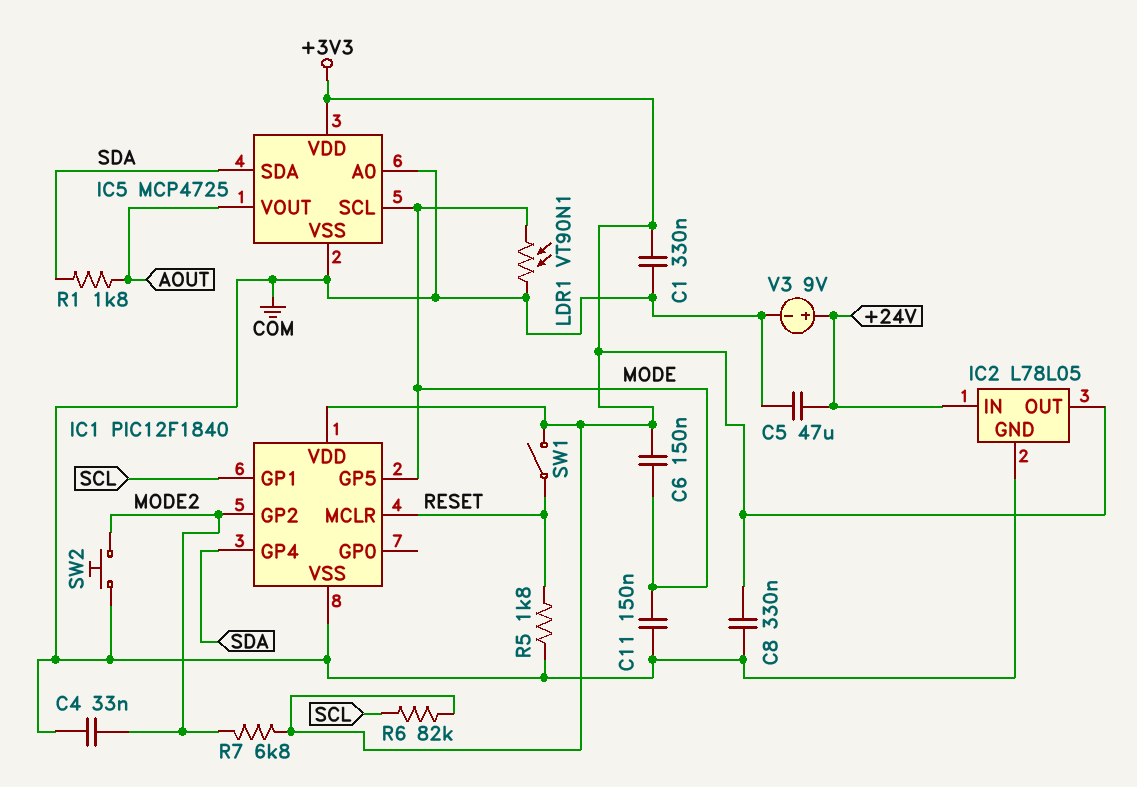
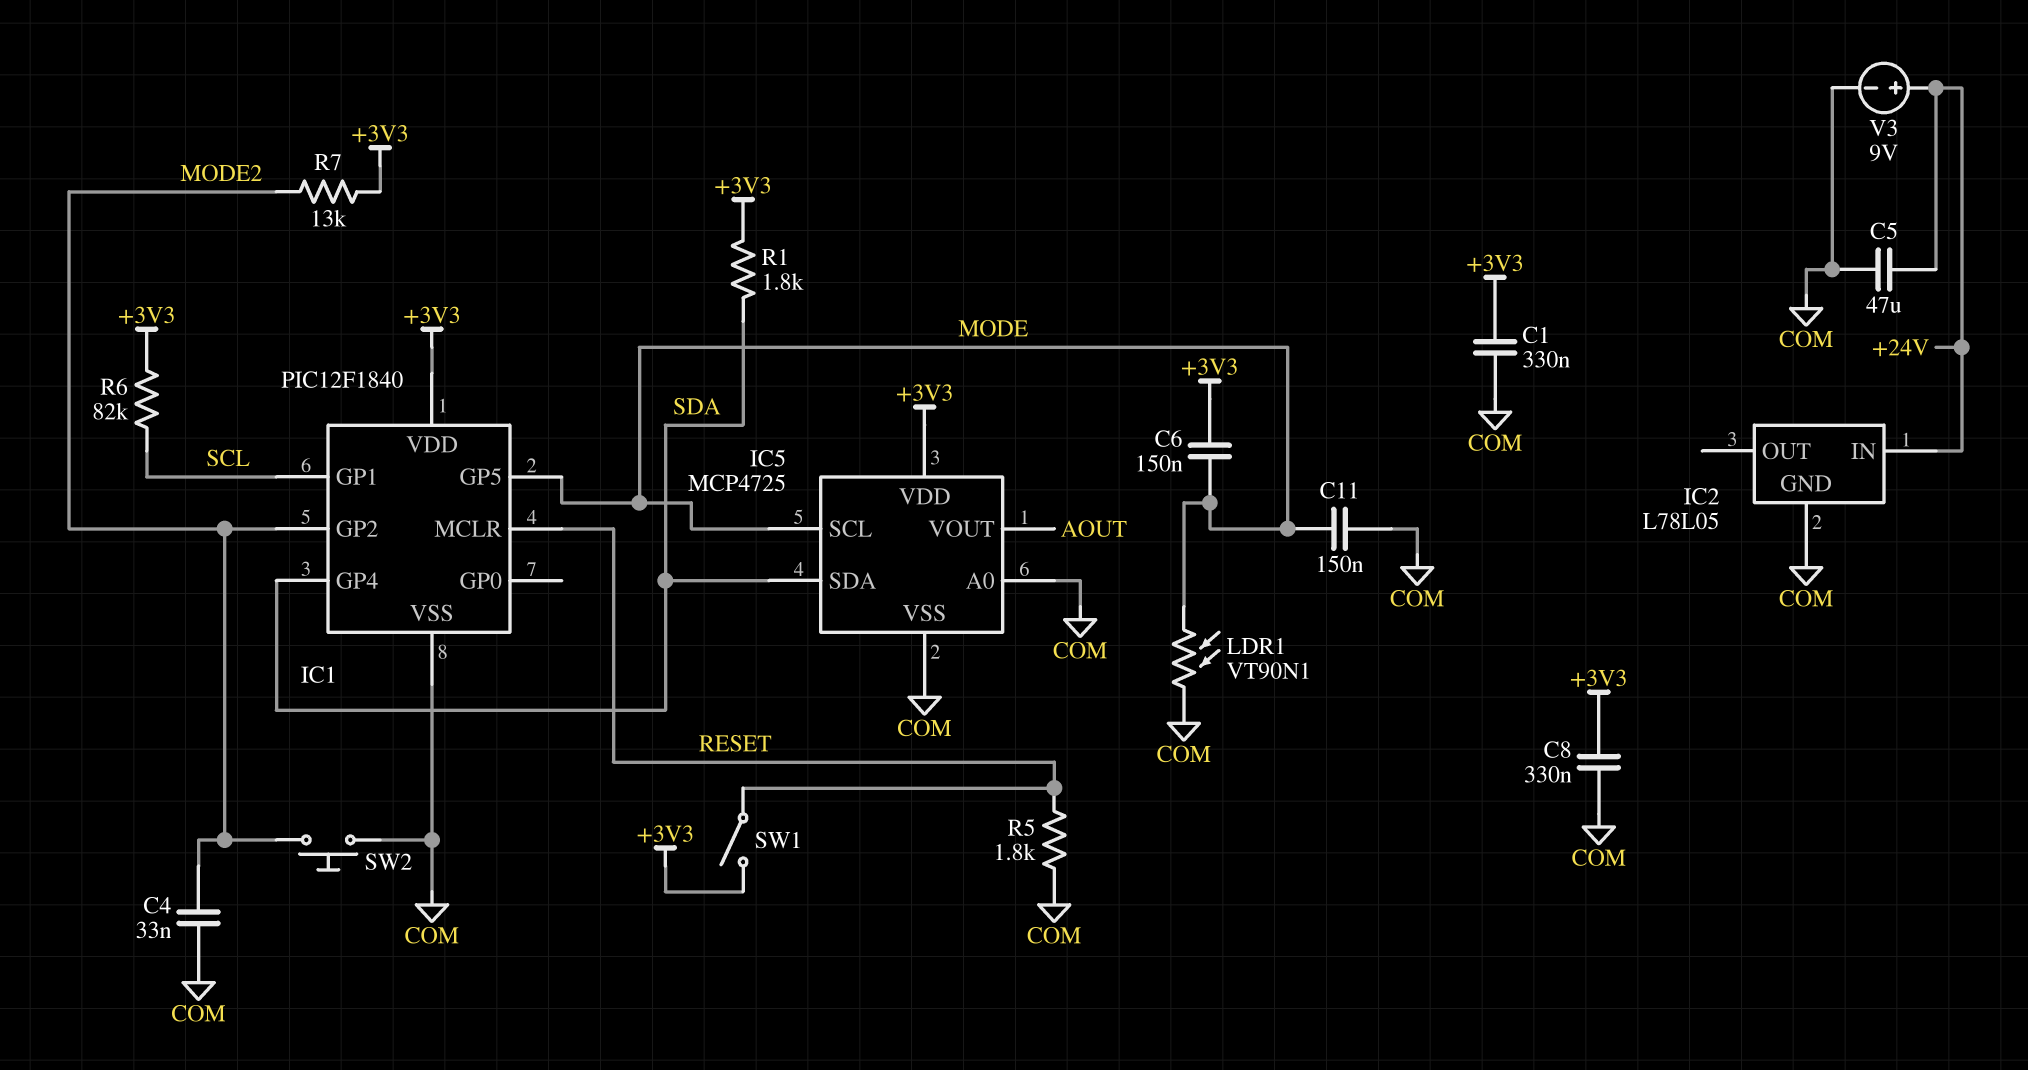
IC2 pin OUT: +3V3 -> none
R1: 1.8k (AOUT, SDA) -> 1.8k (+3V3, SDA)
R7: 6.8k (+3V3, MODE2) -> 13k (+3V3, MODE2)

